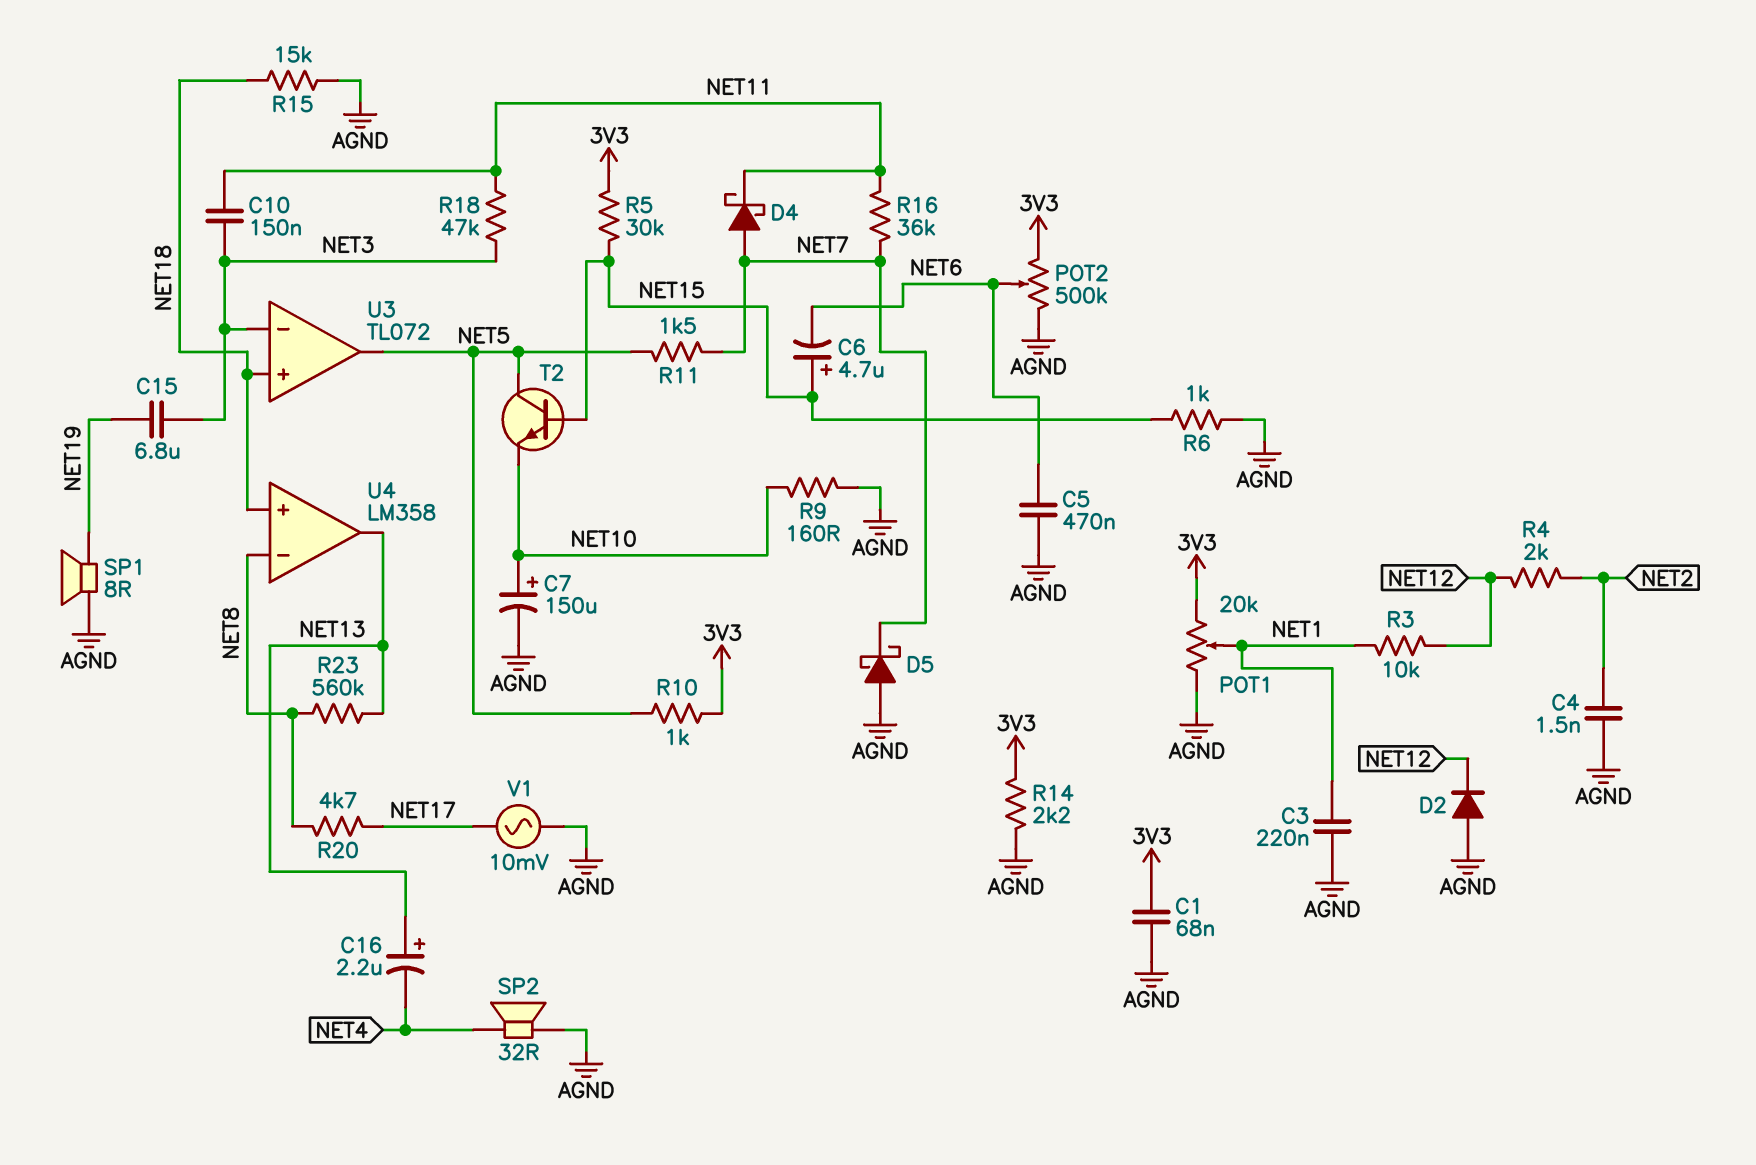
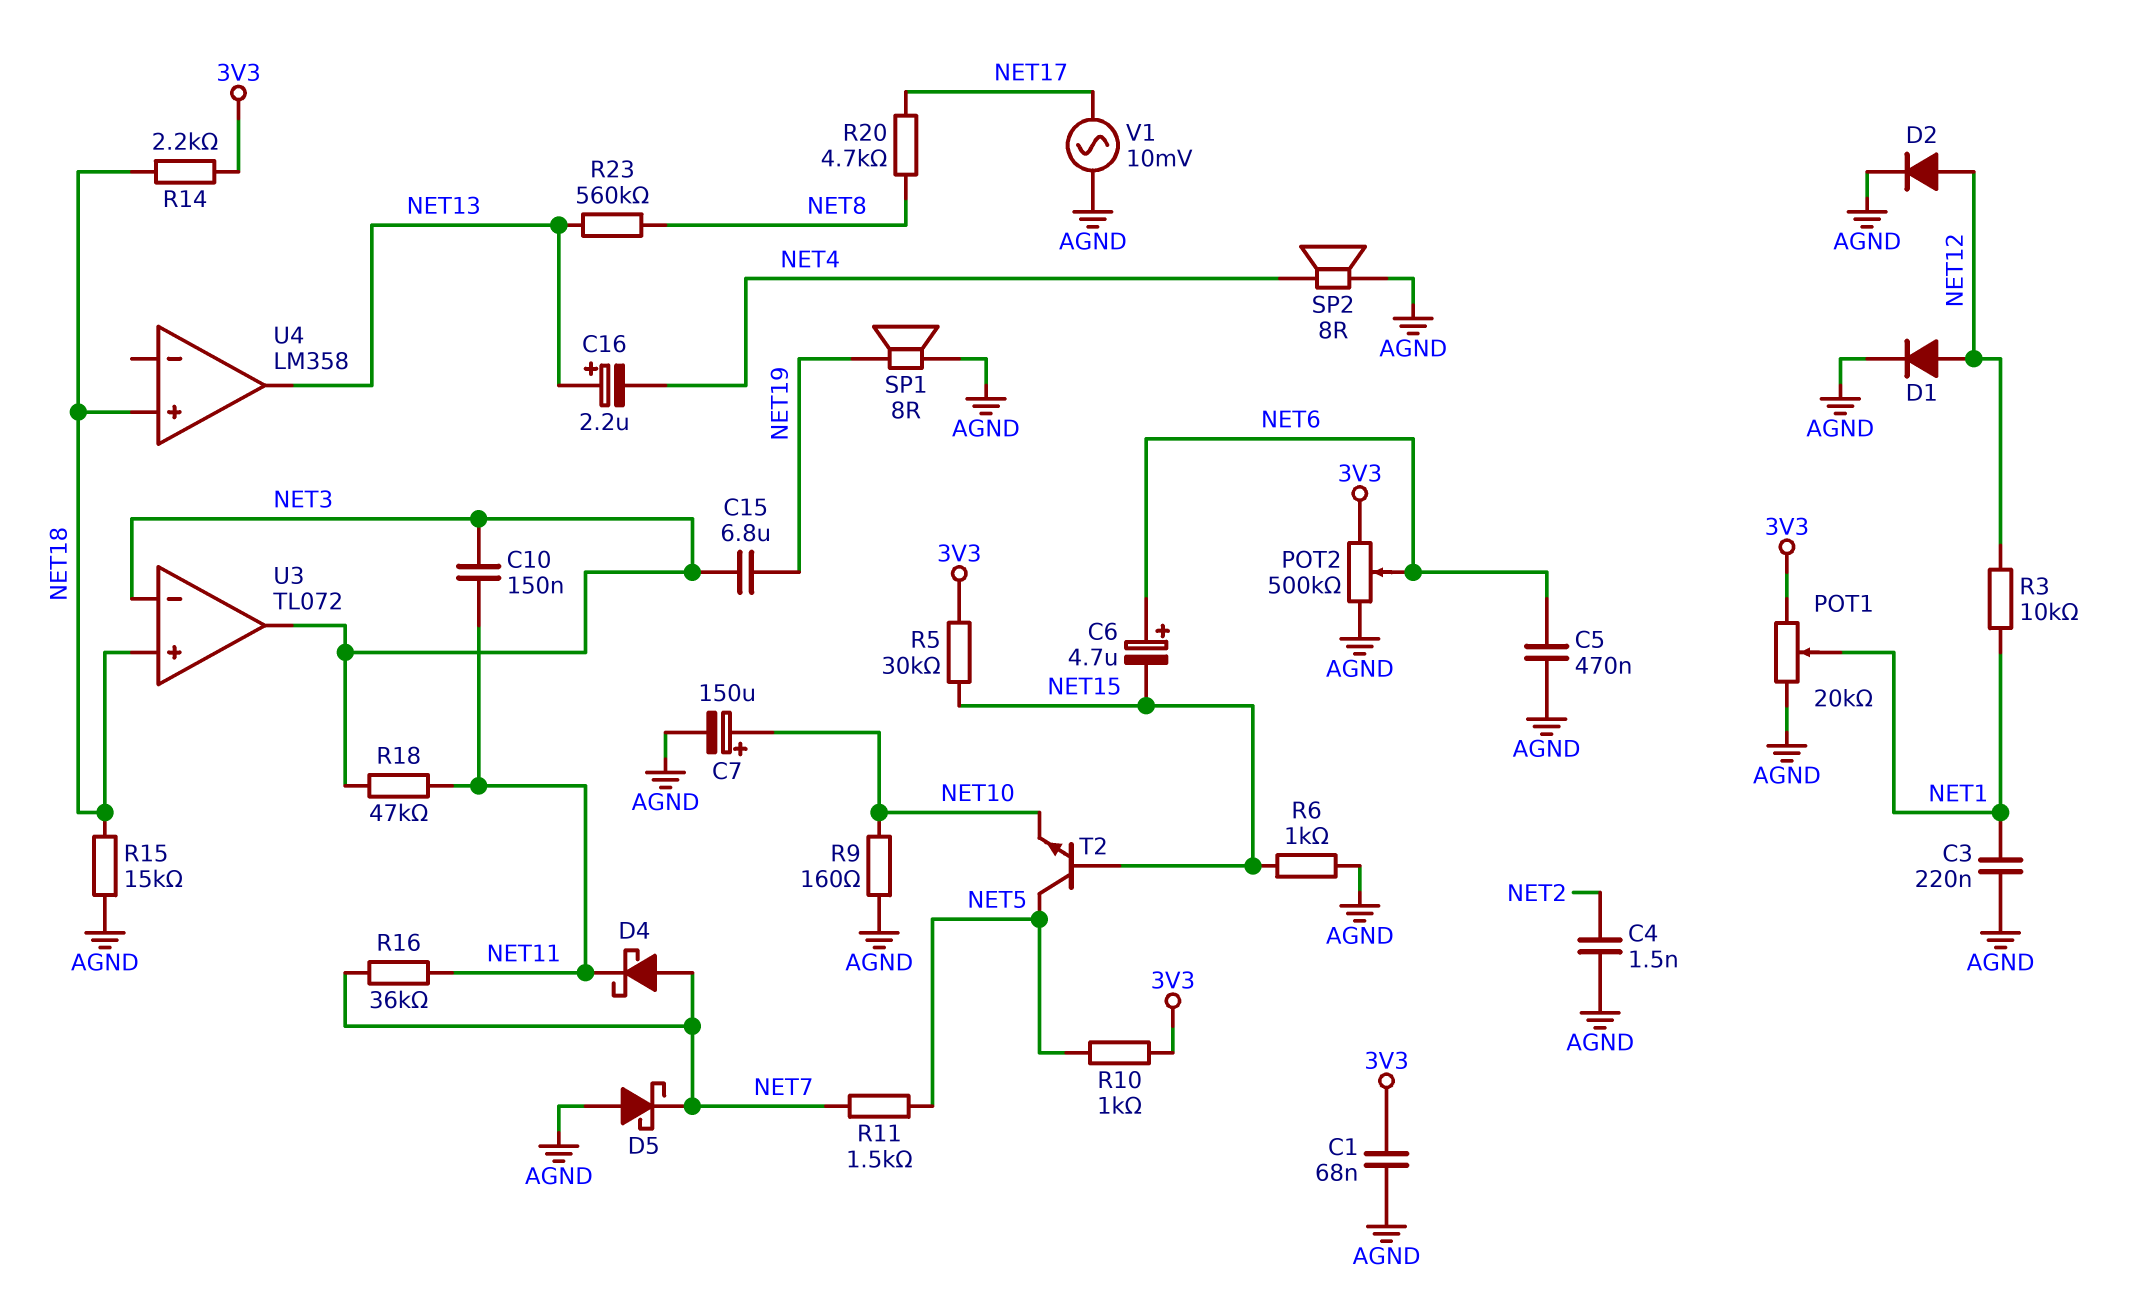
C6: 4.7uF (plus NET15, minus NET6) -> 4.7uF (plus NET6, minus NET15)
D1: none -> diode (A NET12, K AGND)
D2: diode (A AGND, K NET12) -> diode (A NET12, K AGND)
R4: 2k (NET2, NET12) -> none
R14: 2.2k (3V3, AGND) -> 2.2k (3V3, NET18)
SP2: speaker 32R (AGND, NET4) -> speaker 8R (AGND, NET4)
U3 pin out: NET5 -> NET3
U4 pin in-: NET8 -> none

